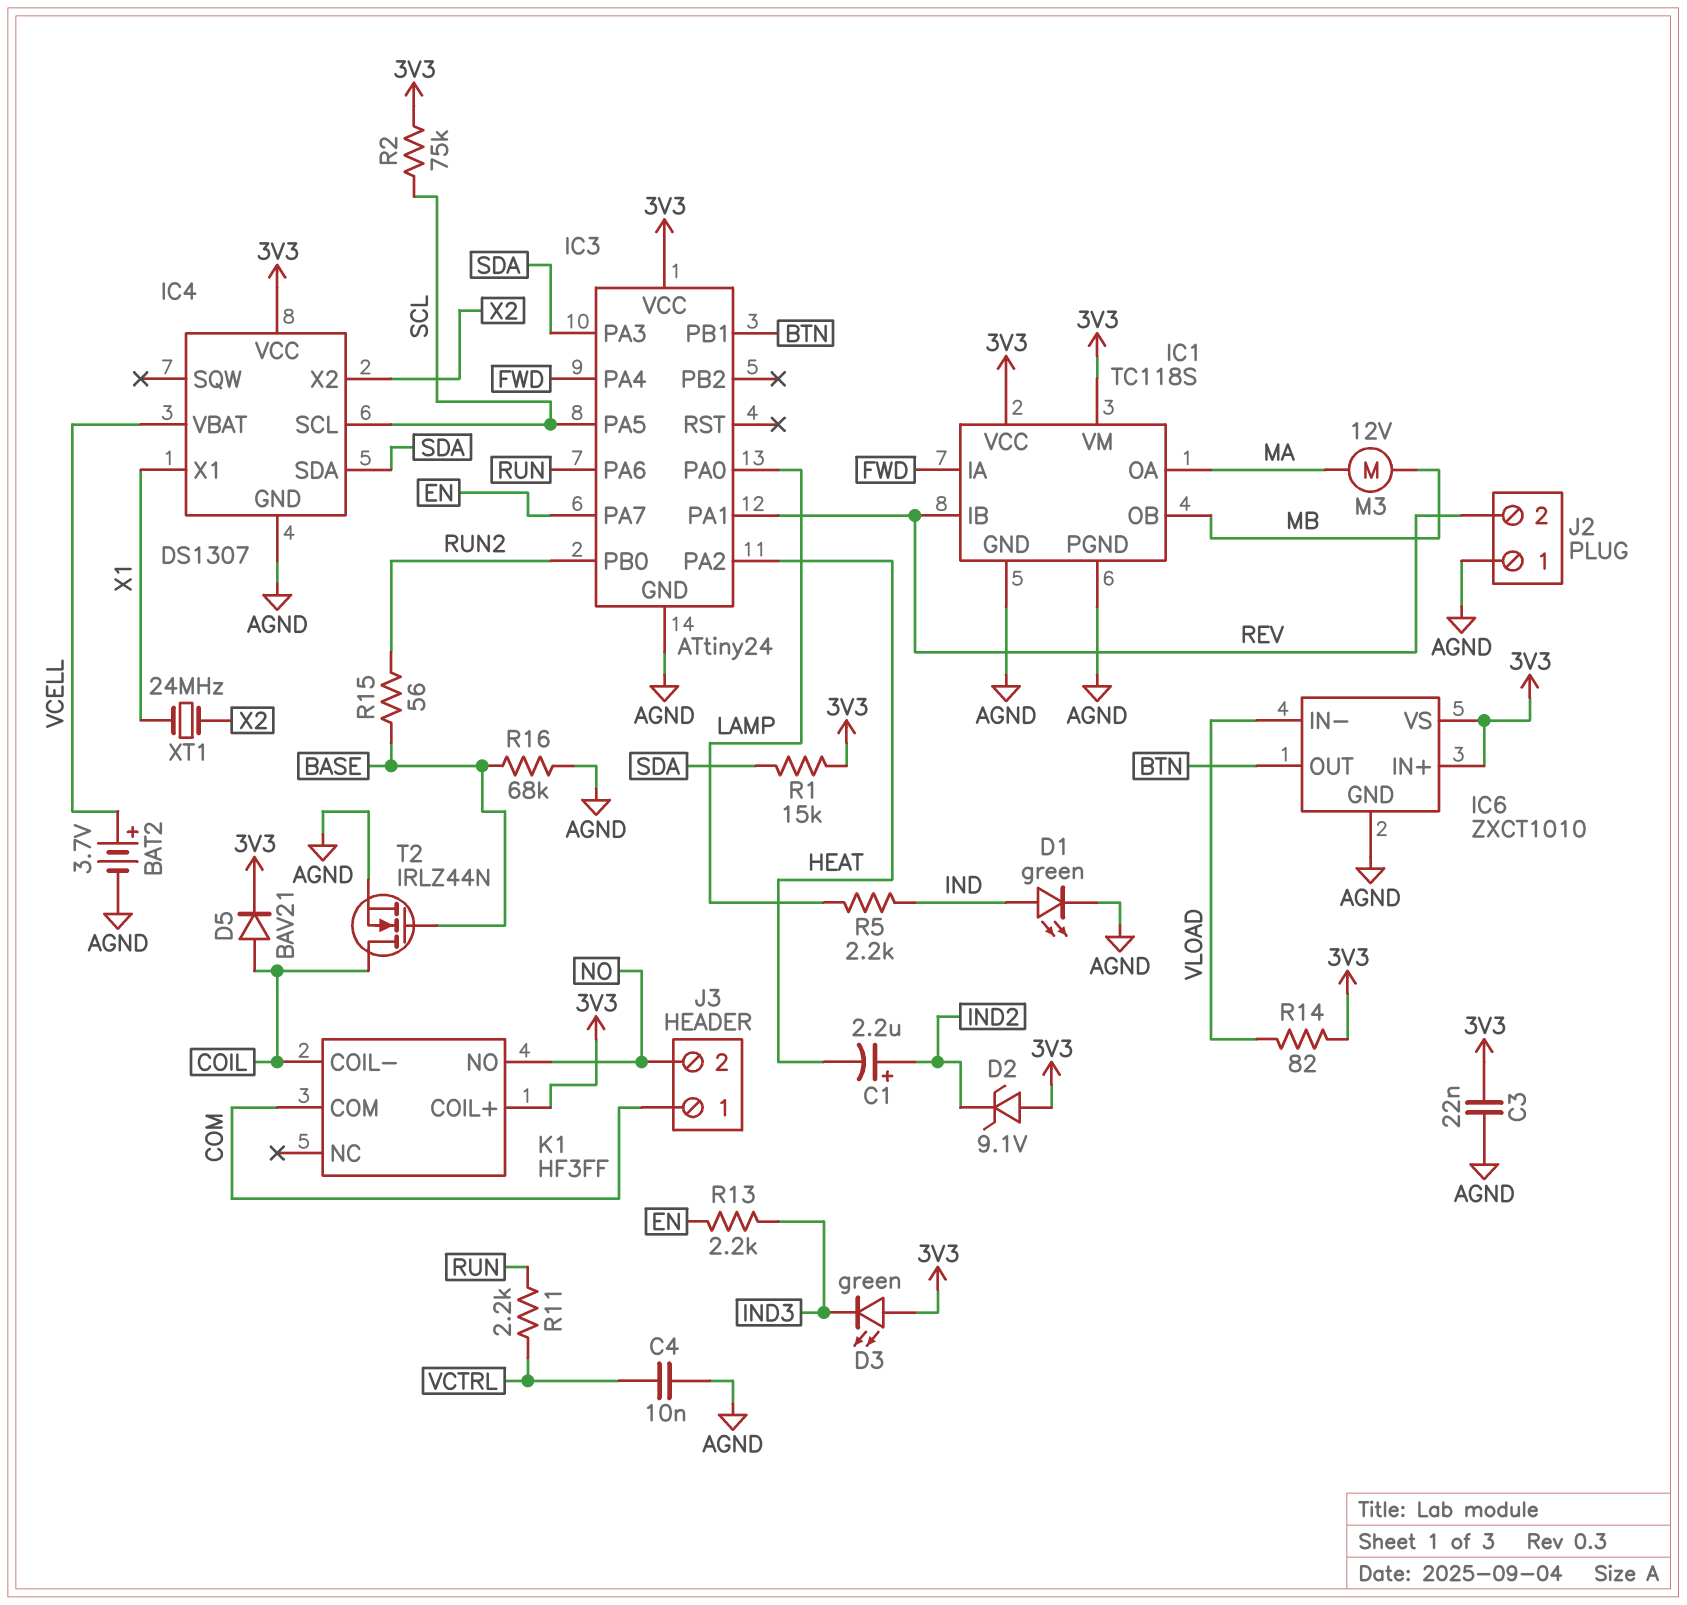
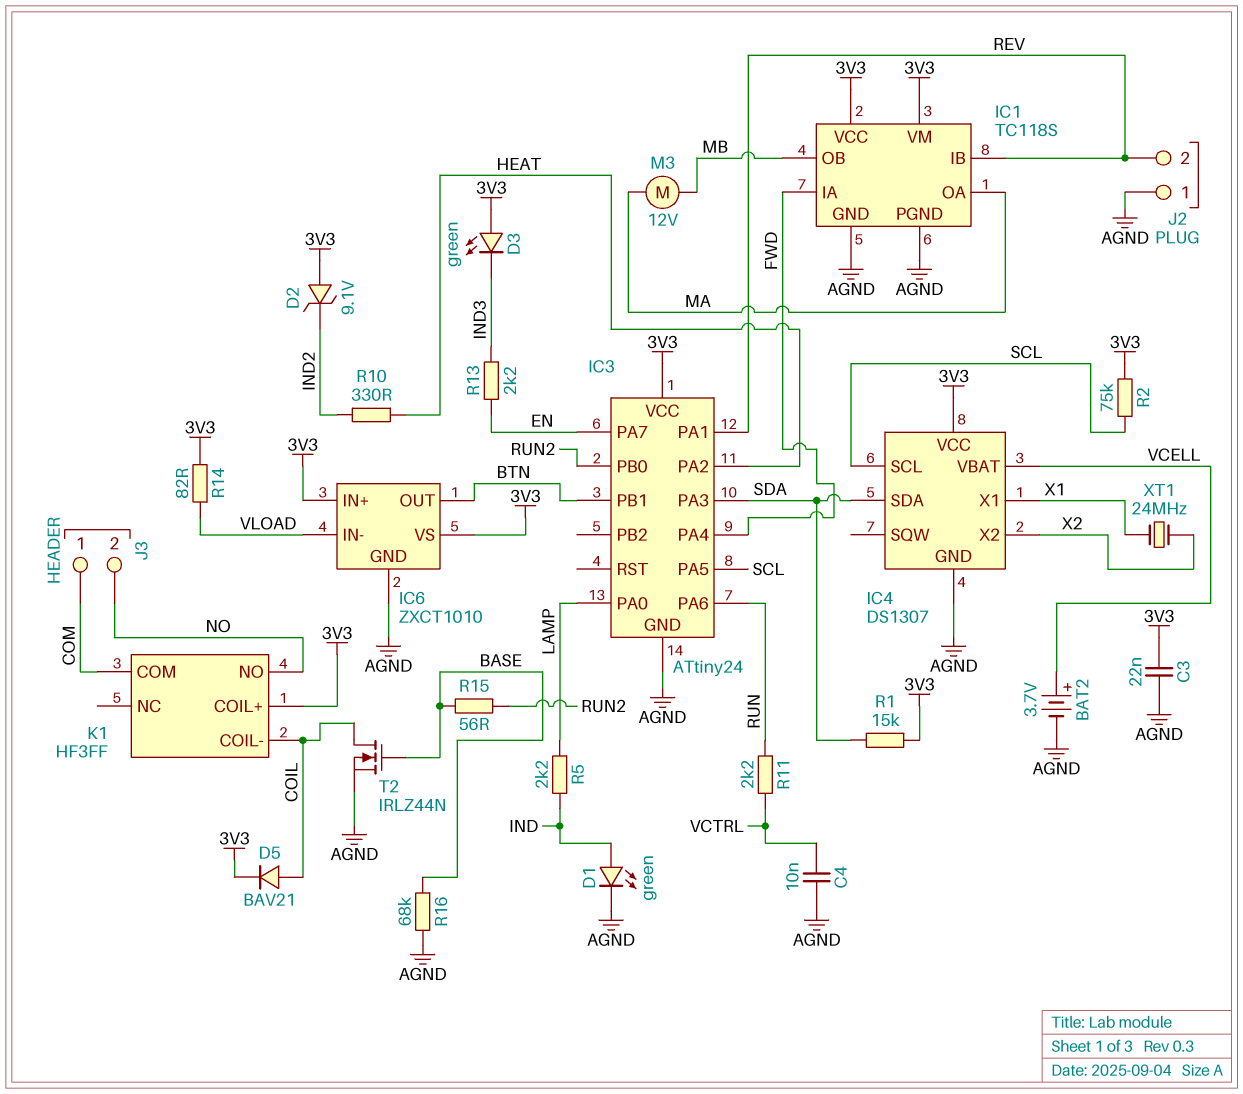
C1: 2.2uF (plus IND2, minus HEAT) -> none
R10: none -> 330 (HEAT, IND2)

